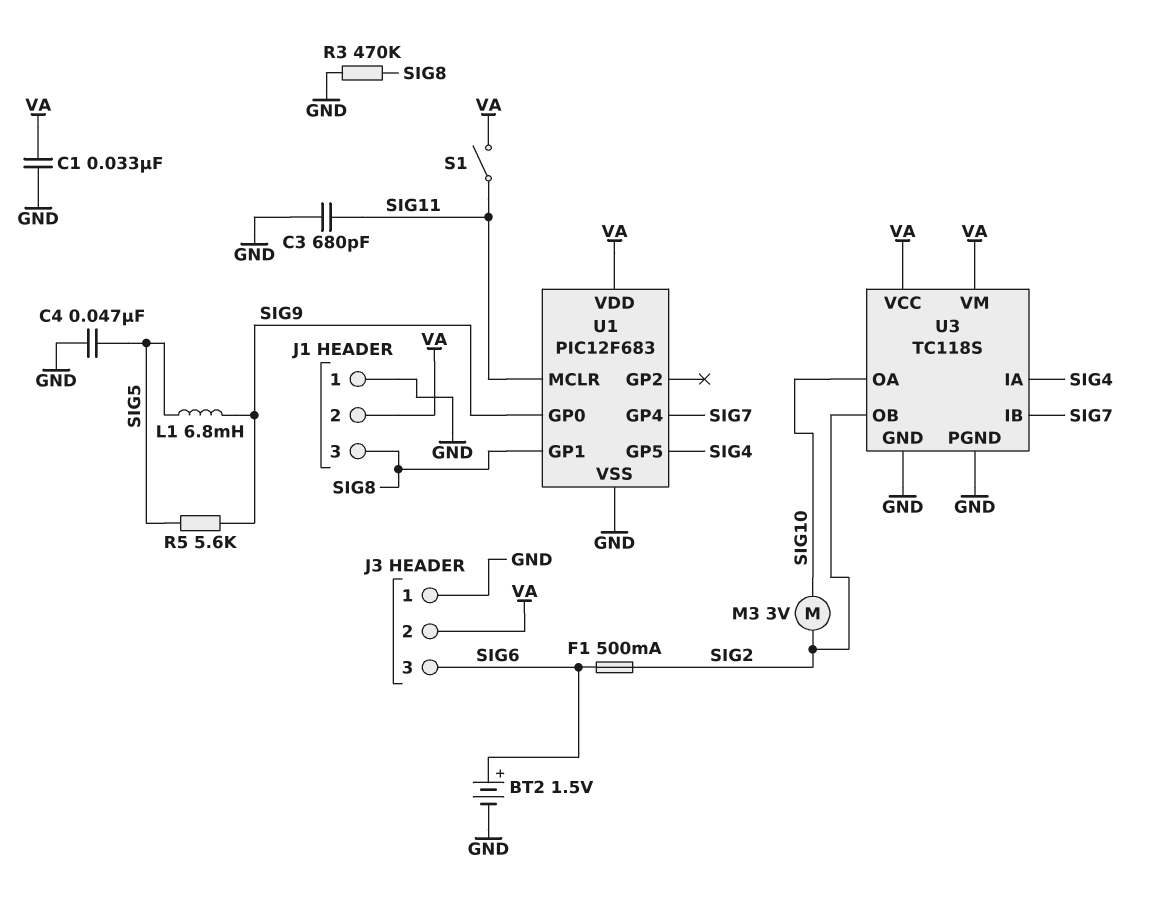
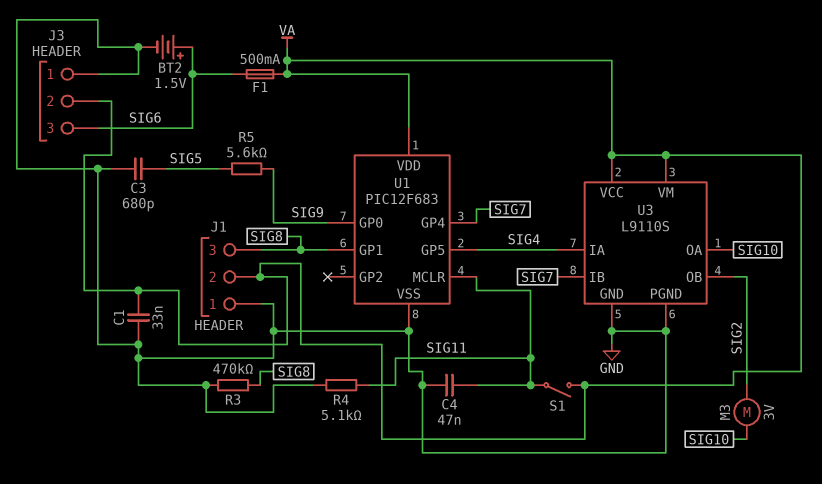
C3: 680pF (GND, SIG11) -> 680pF (GND, SIG5)
C4: 47nF (GND, SIG5) -> 47nF (GND, SIG11)
F1: 500mA (SIG2, SIG6) -> 500mA (SIG6, VA)
L1: 6.8mH (SIG5, SIG9) -> none
R4: none -> 5.1k (GND, SIG11)
U3: TC118S -> L9110S

